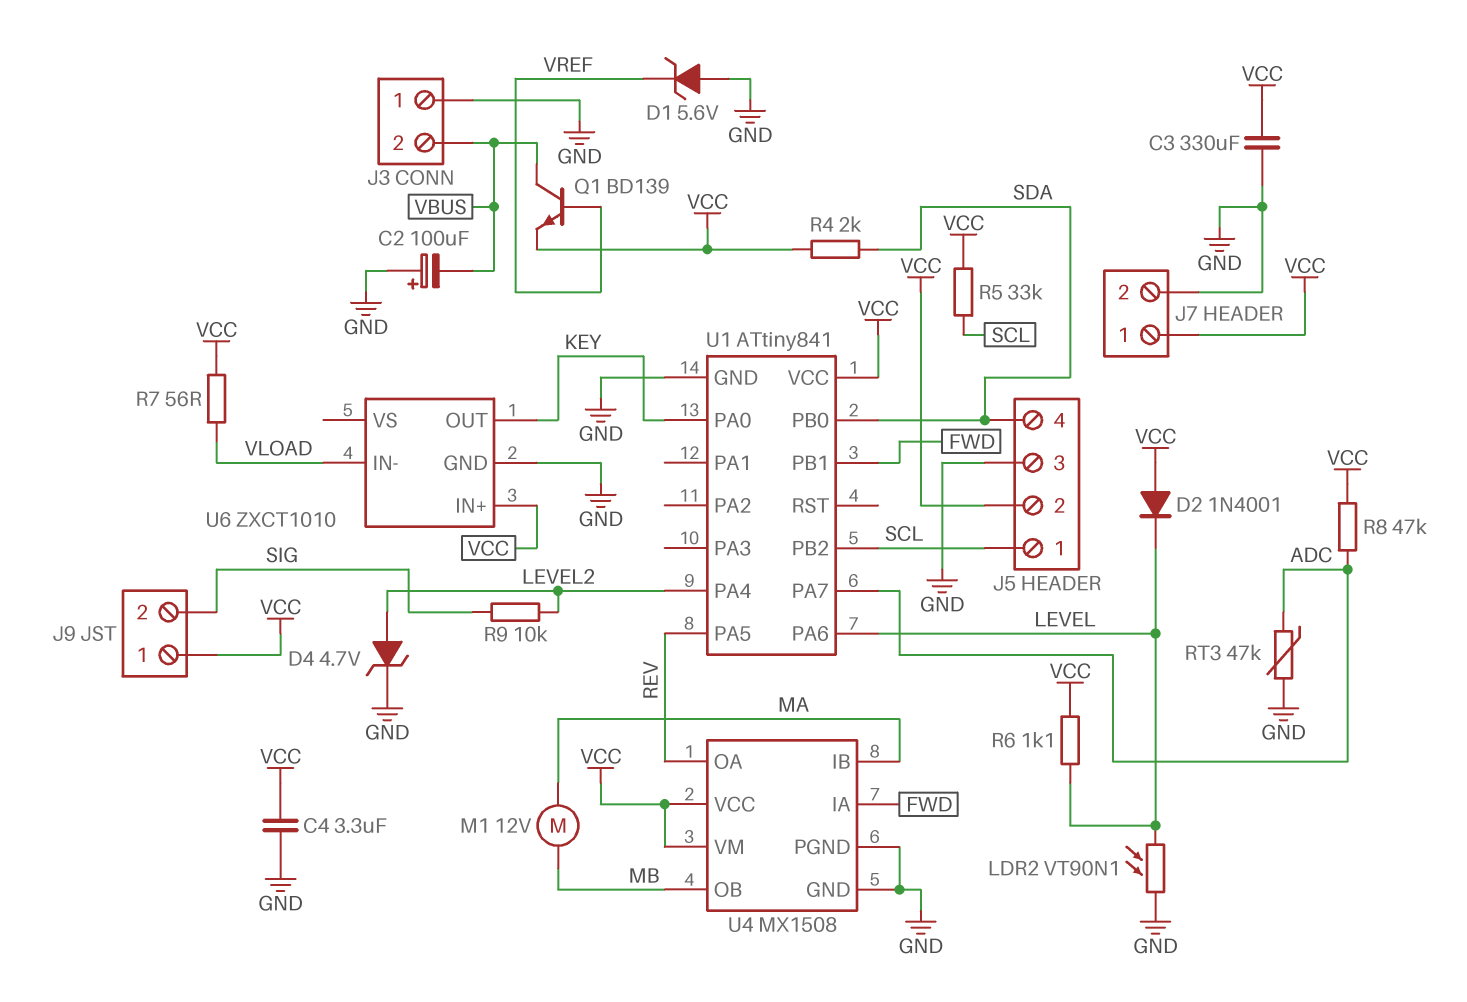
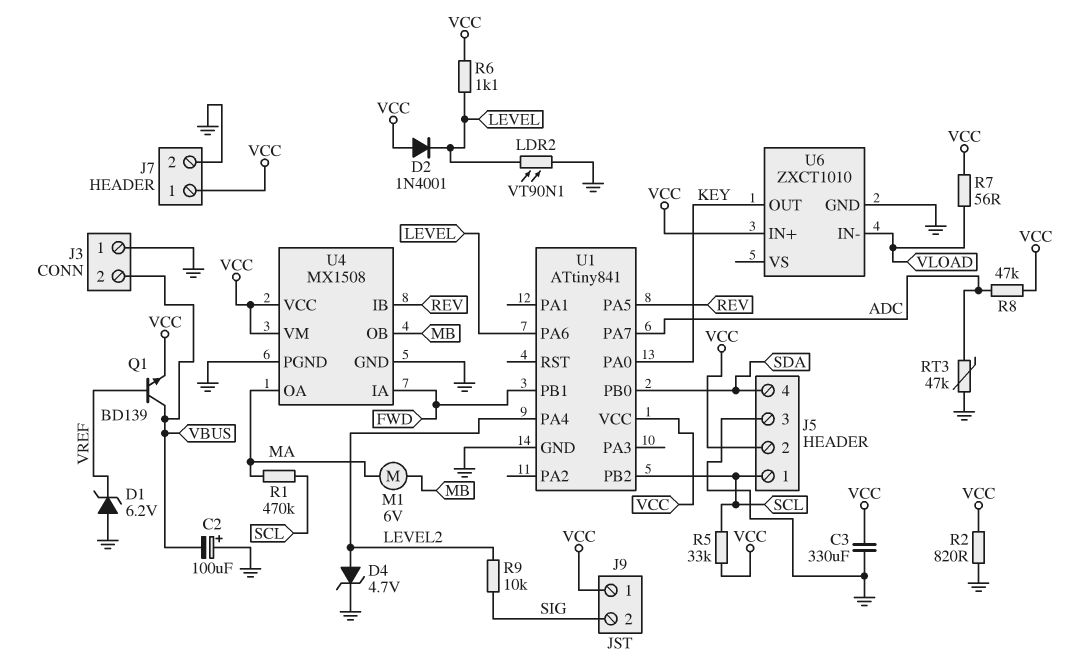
C4: 3.3uF (GND, VCC) -> none
D1: zener 5.6V (A GND, K VREF) -> zener 6.2V (A GND, K VREF)
M1: motor 12V (MA, MB) -> motor 6V (MA, MB)
R1: none -> 470k (MA, SCL)
R2: none -> 820 (GND, VCC)
R4: 2k (SDA, VCC) -> none
U4 pin IB: MA -> REV
U4 pin OA: REV -> MA

